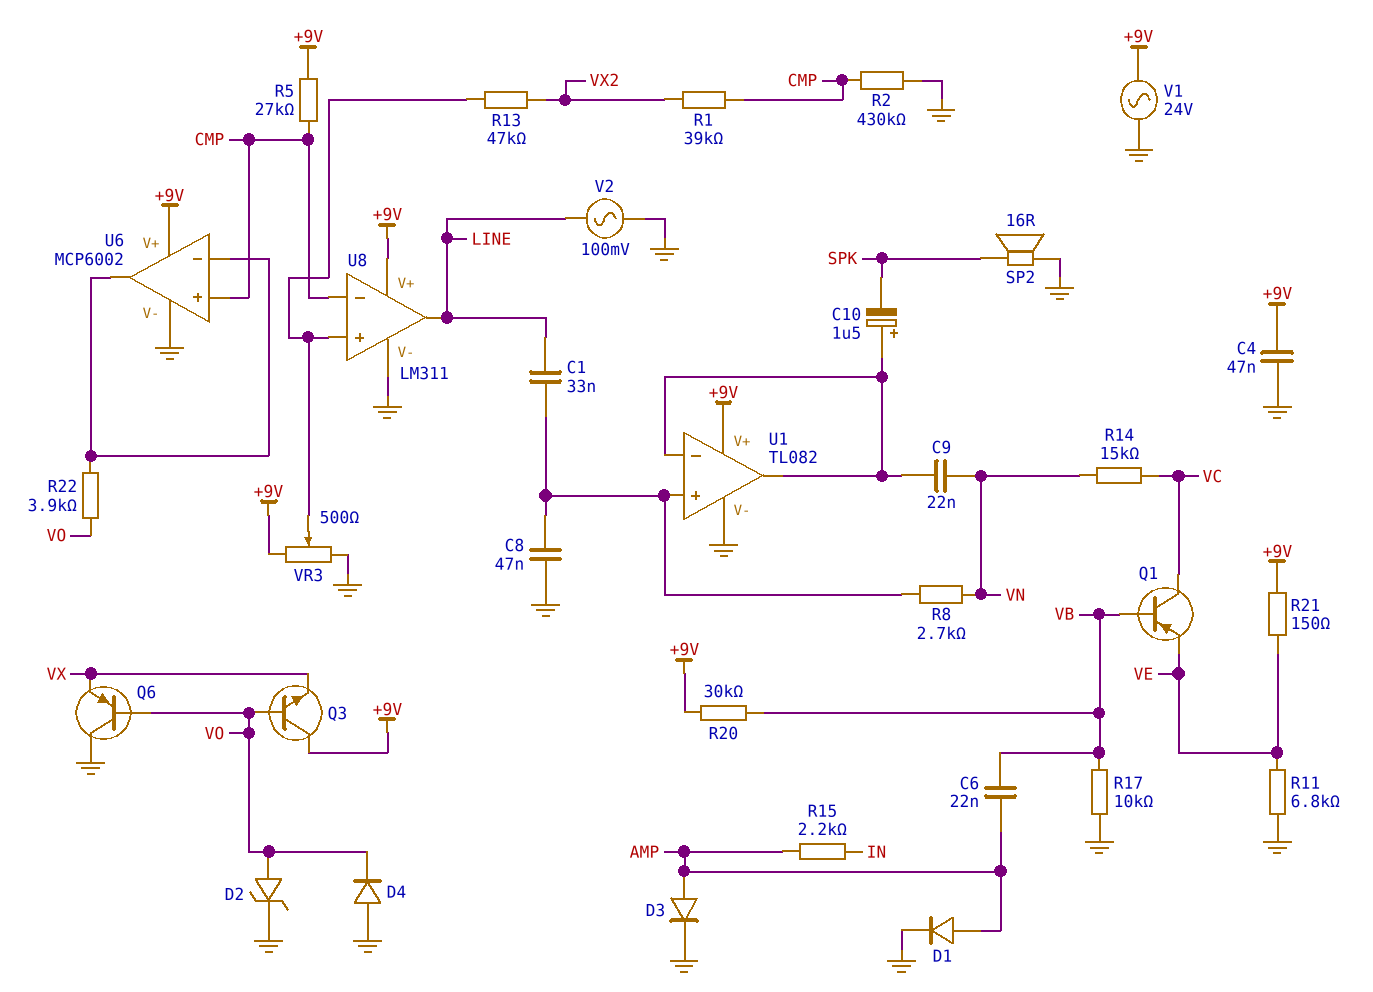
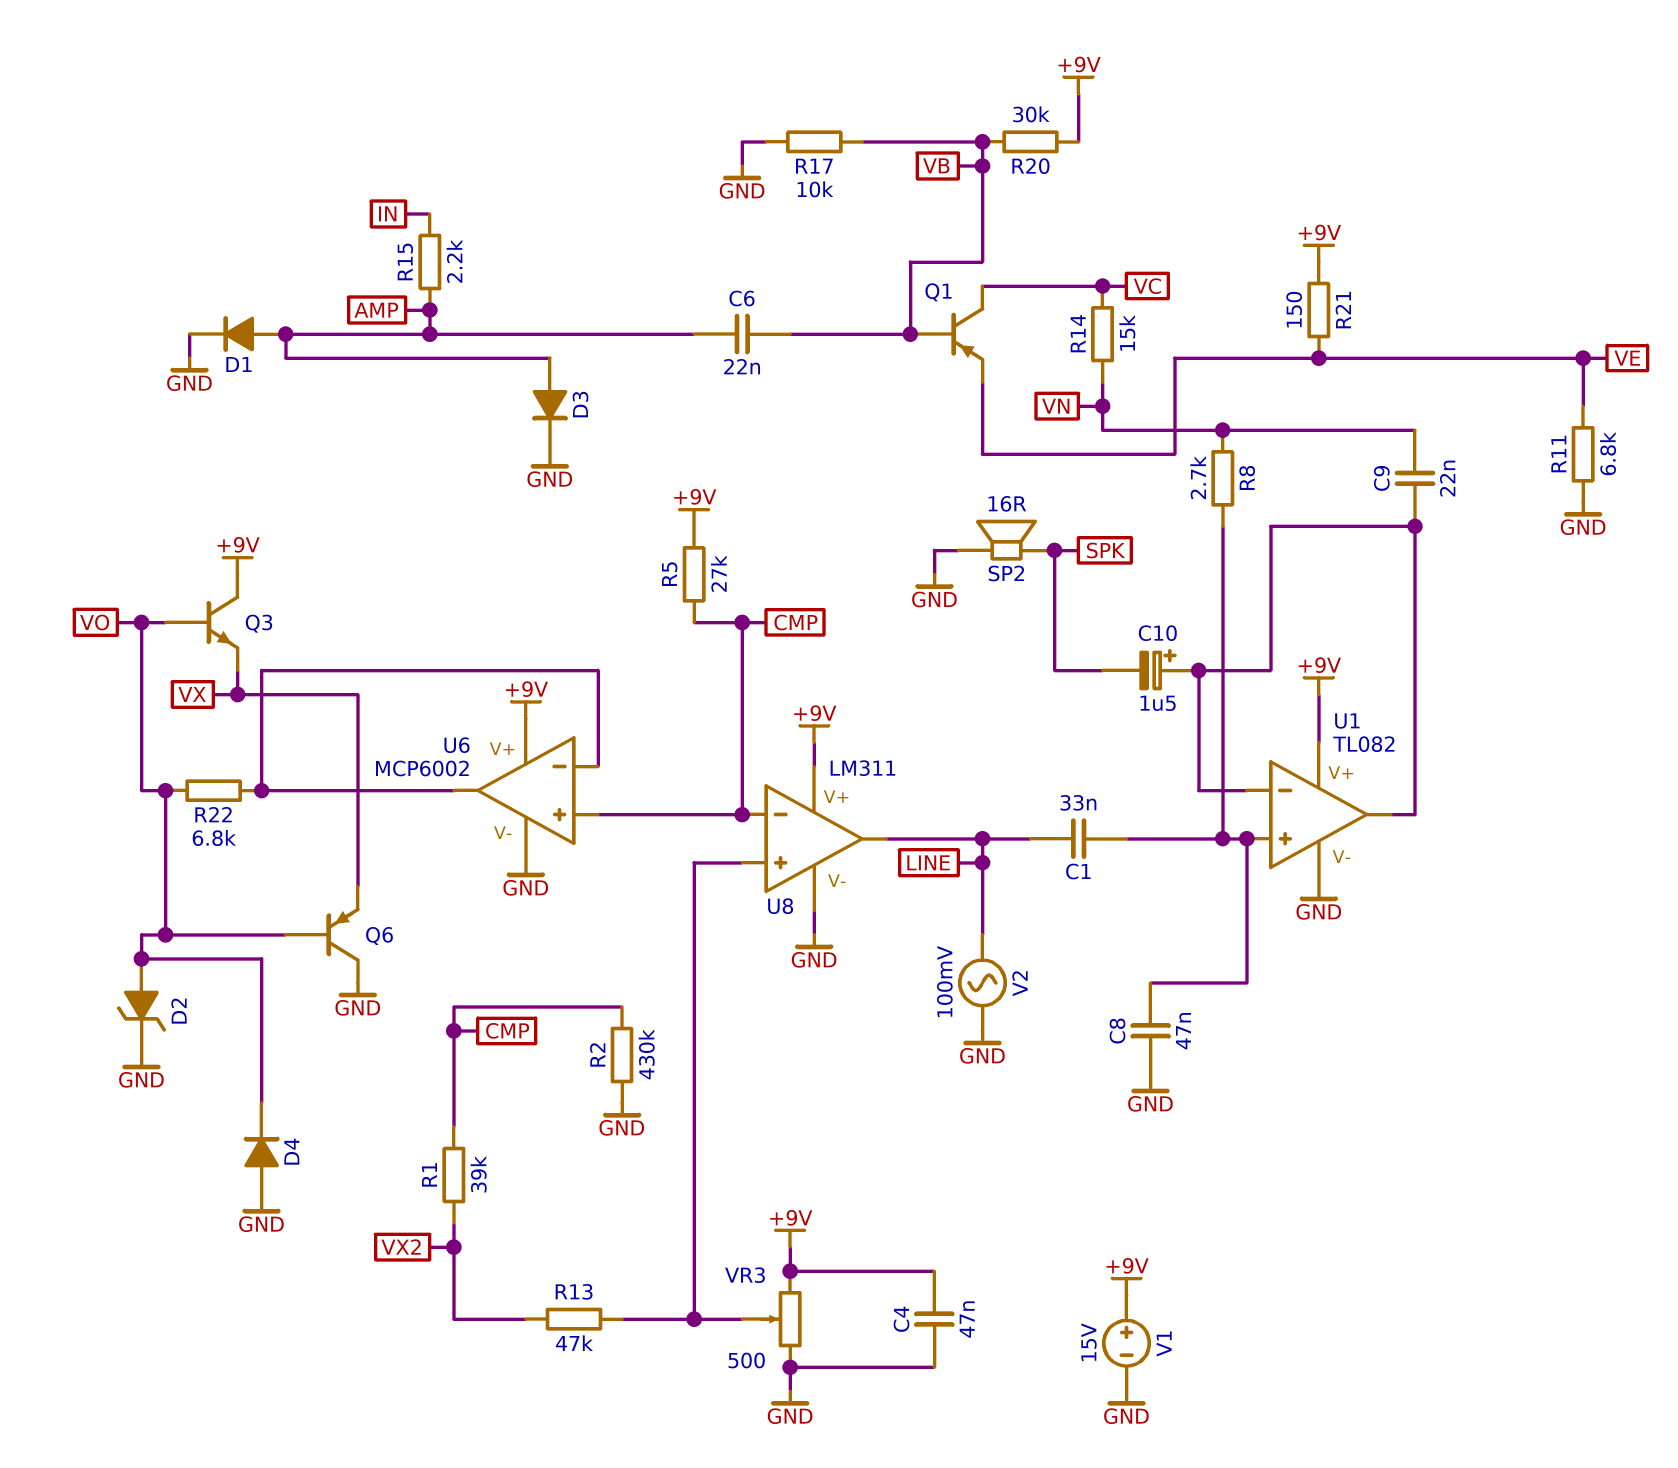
R22: 3.9k (U6/in-, VO) -> 6.8k (U6/in-, VO)
V1: AC 24V (+9V, GND) -> 15V (plus +9V, minus GND)

